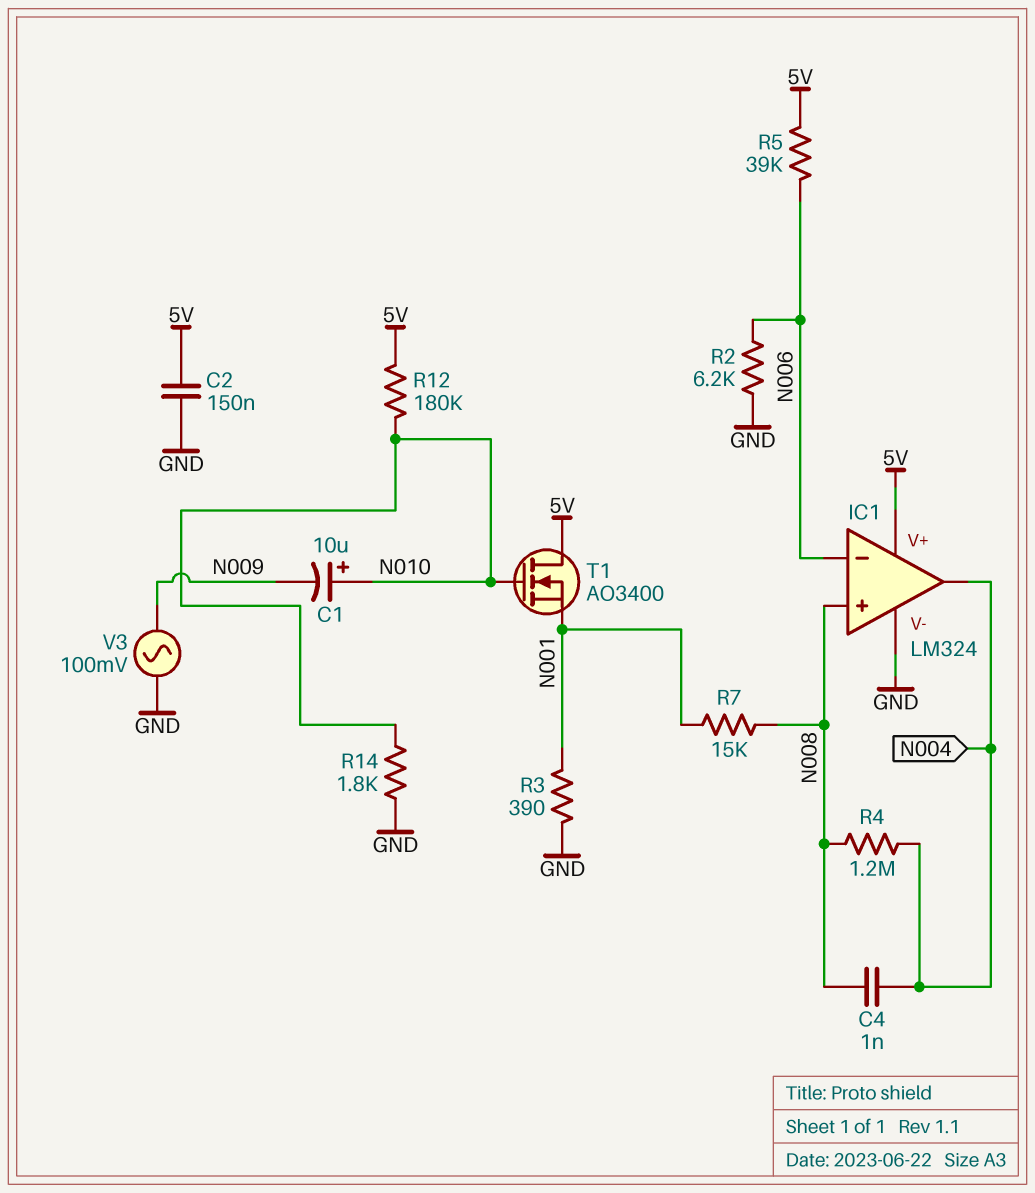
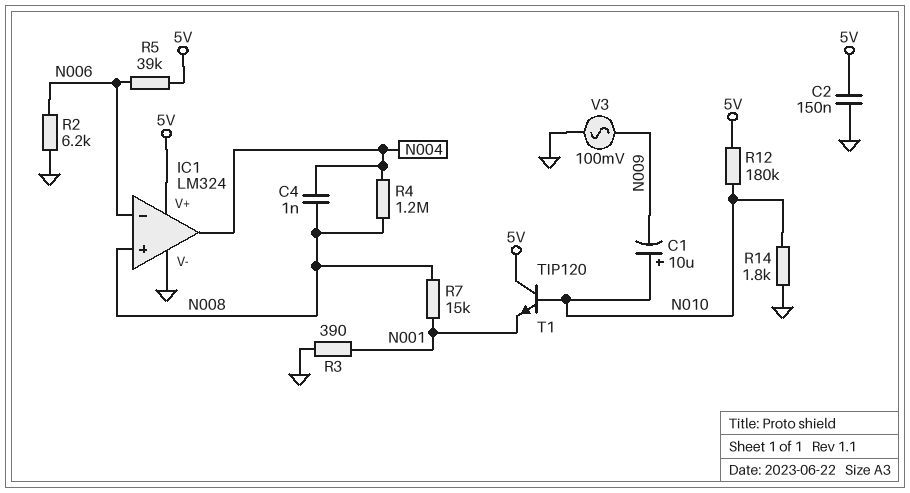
T1: NMOS AO3400 (G N010, D 5V, S N001) -> NPN TIP120 (B N010, C 5V, E N001)

